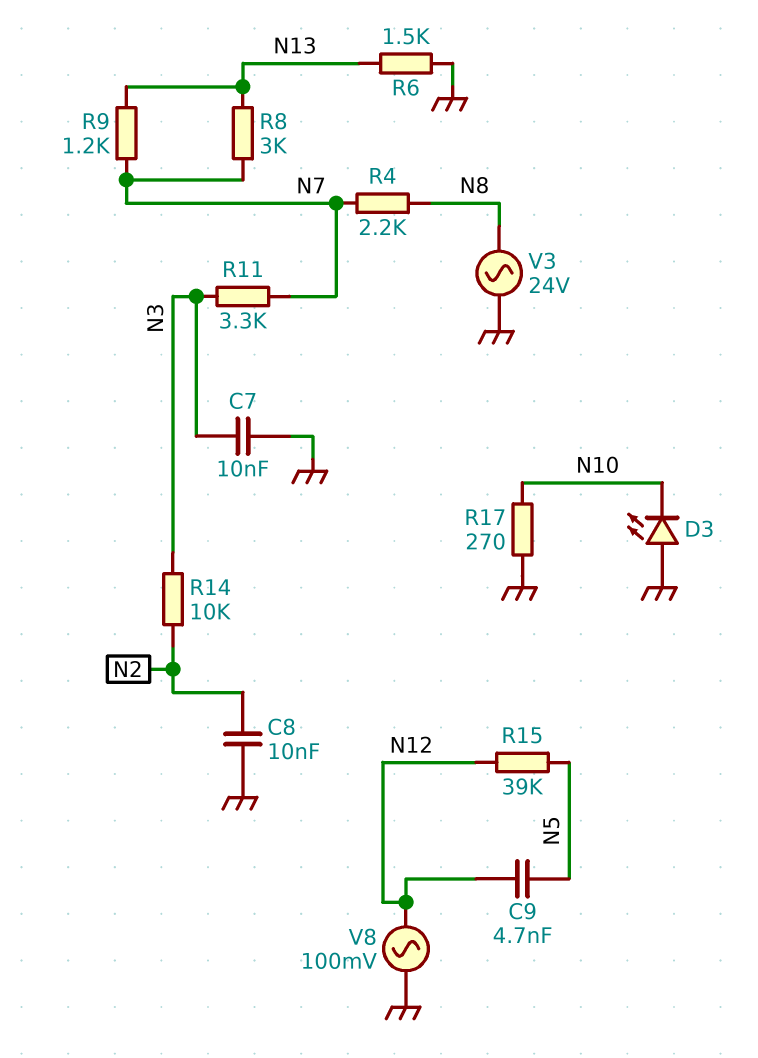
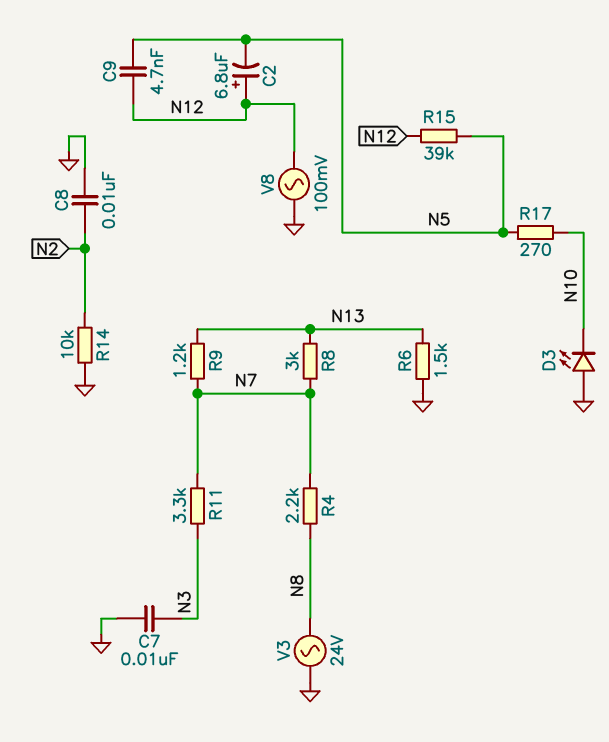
C2: none -> 6.8uF (plus N12, minus N5)
R14: 10k (N2, N3) -> 10k (GND, N2)
R17: 270 (GND, N10) -> 270 (N5, N10)

